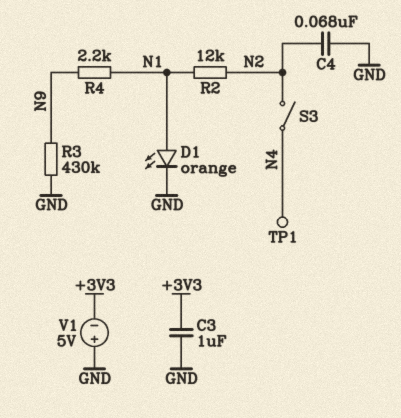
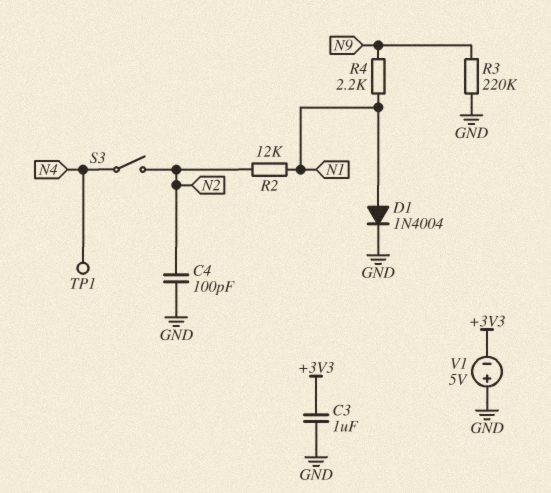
C4: 68nF (GND, N2) -> 100pF (GND, N2)
D1: LED orange (A N1, K GND) -> diode 1N4004 (A N1, K GND)
R3: 430k (GND, N9) -> 220k (GND, N9)

